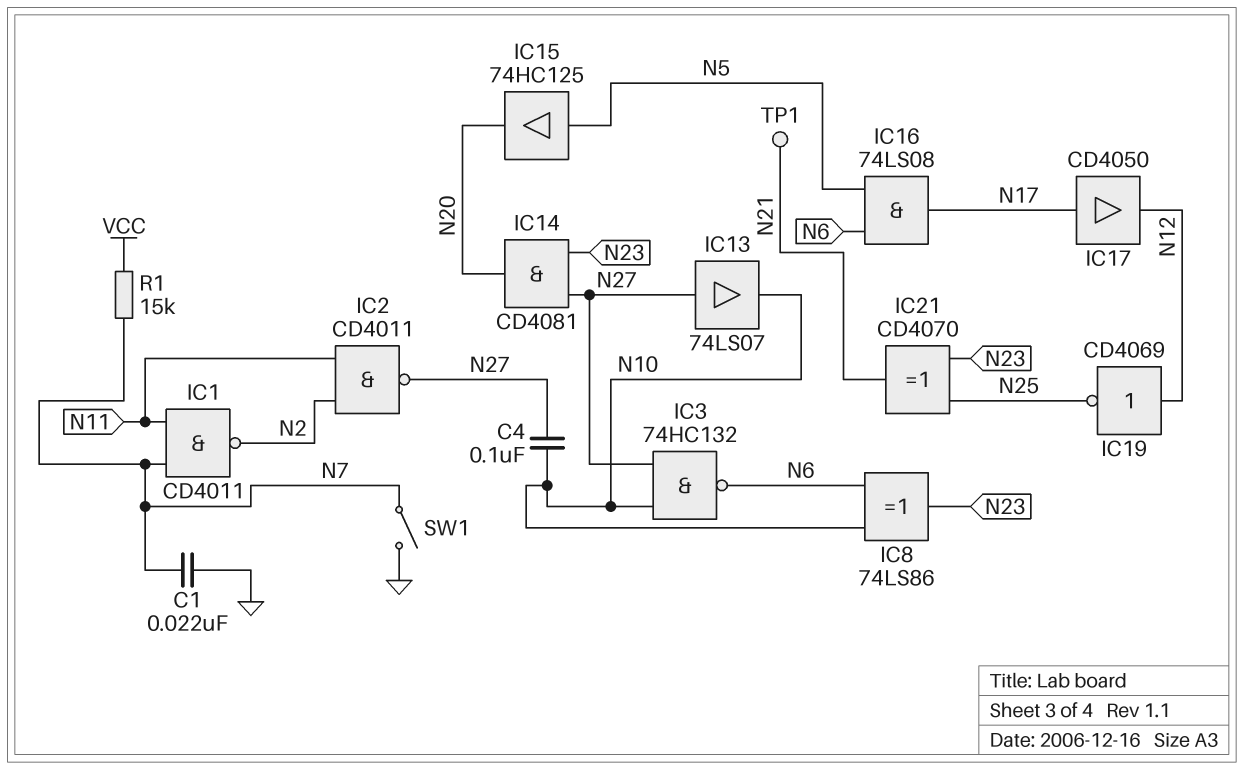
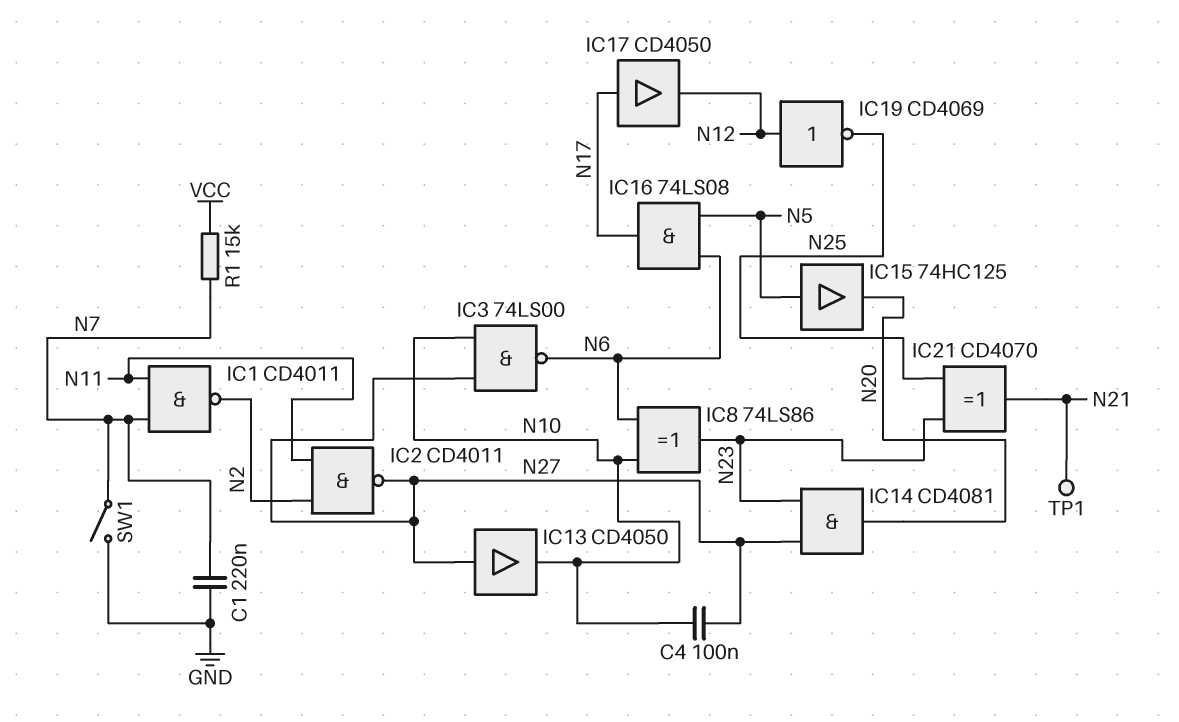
C1: 22nF (GND, N7) -> 220nF (GND, N7)
IC3: NAND 74HC132 (in N10, in N27, out N6) -> NAND 74LS00 (in N10, in N27, out N6)
IC13: buffer 74LS07 (in N27, out N10) -> buffer CD4050 (in N27, out N10)

